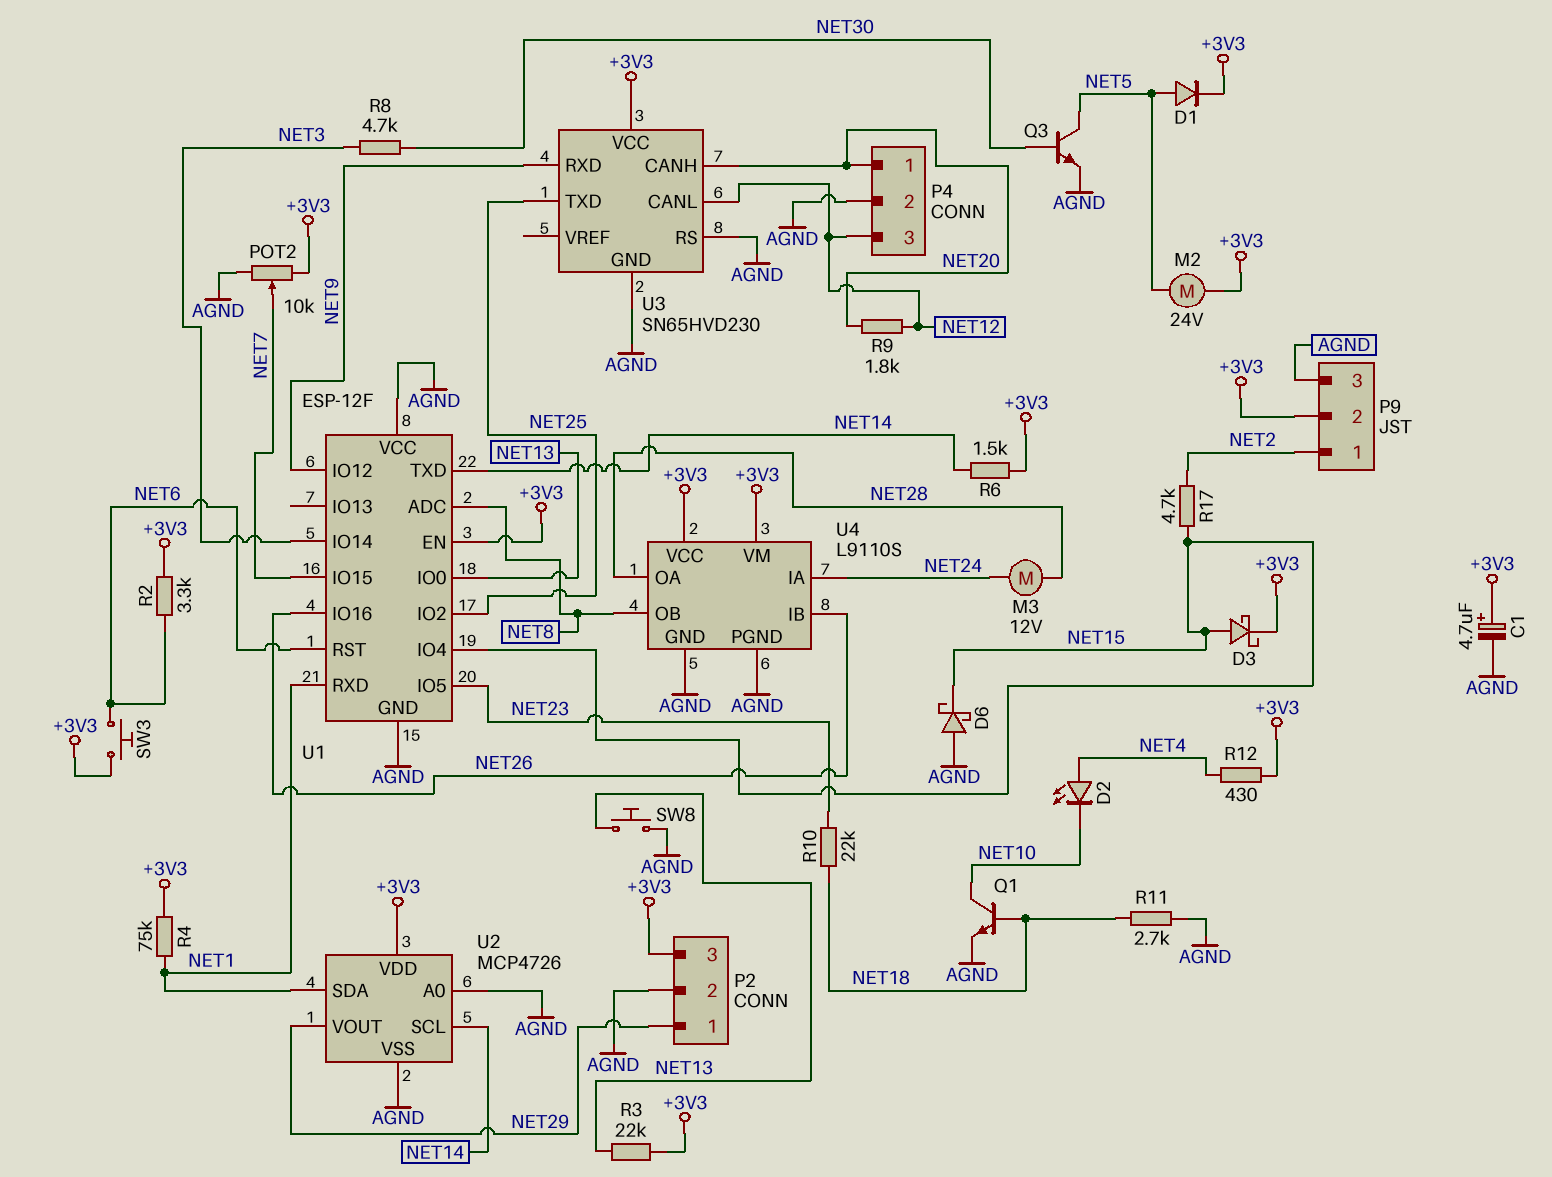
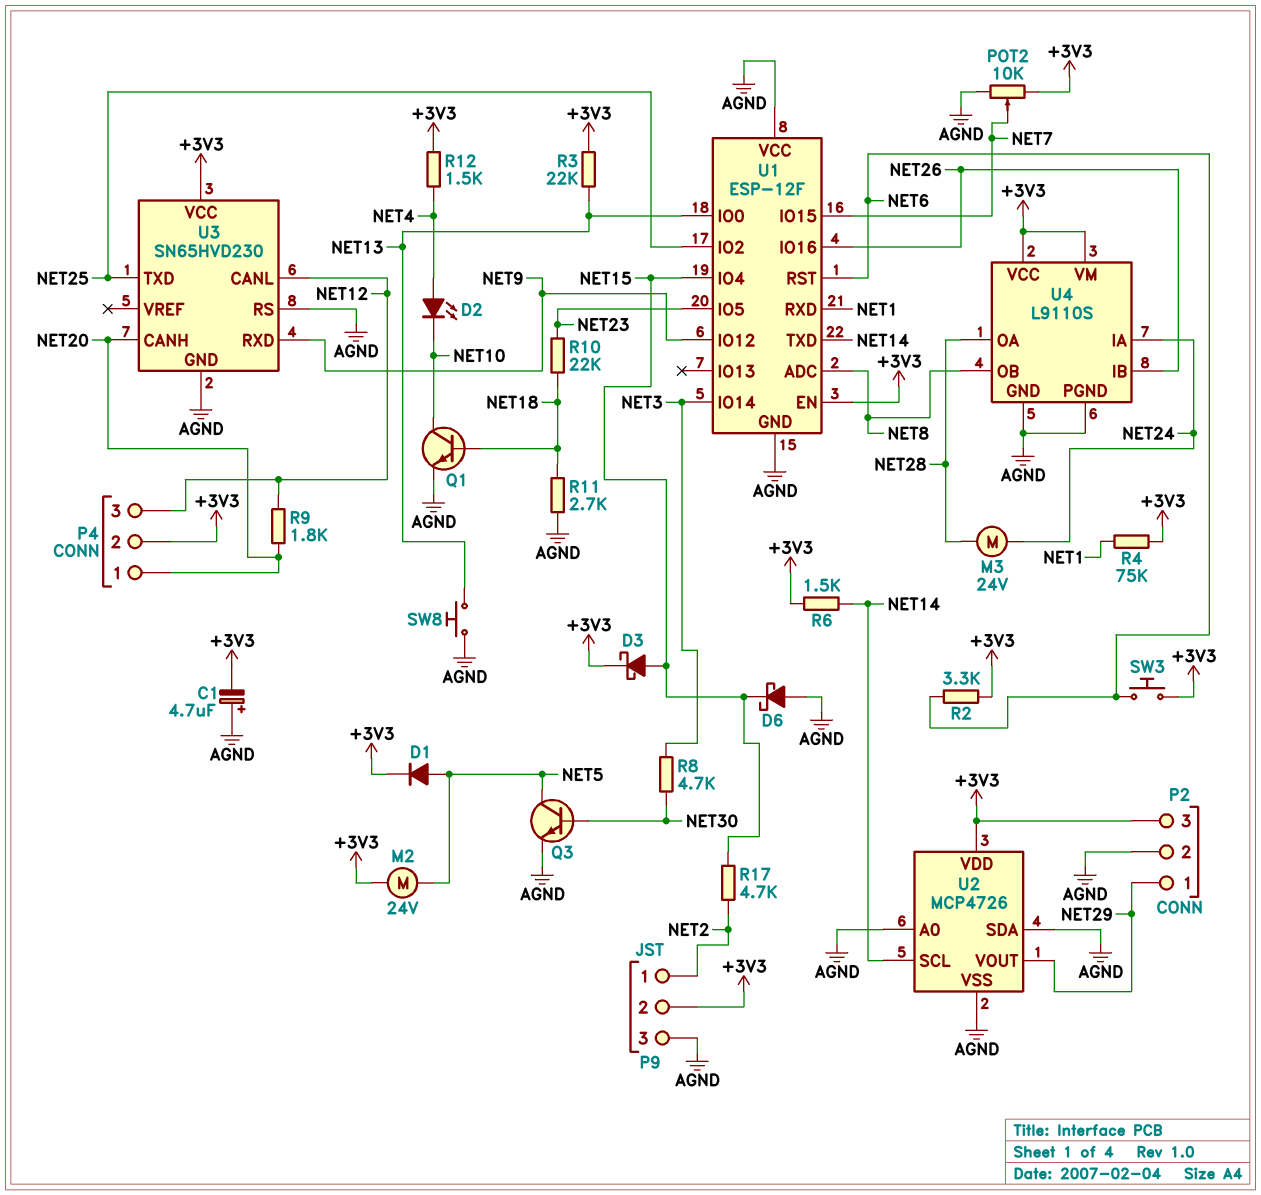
C1: 4.7uF (plus +3V3, minus AGND) -> 4.7uF (plus AGND, minus +3V3)
M3: motor 12V (NET24, NET28) -> motor 24V (NET24, NET28)
P4 pin 2: AGND -> +3V3
R12: 430 (+3V3, NET4) -> 1.5k (+3V3, NET4)
U2 pin SDA: NET1 -> AGND

